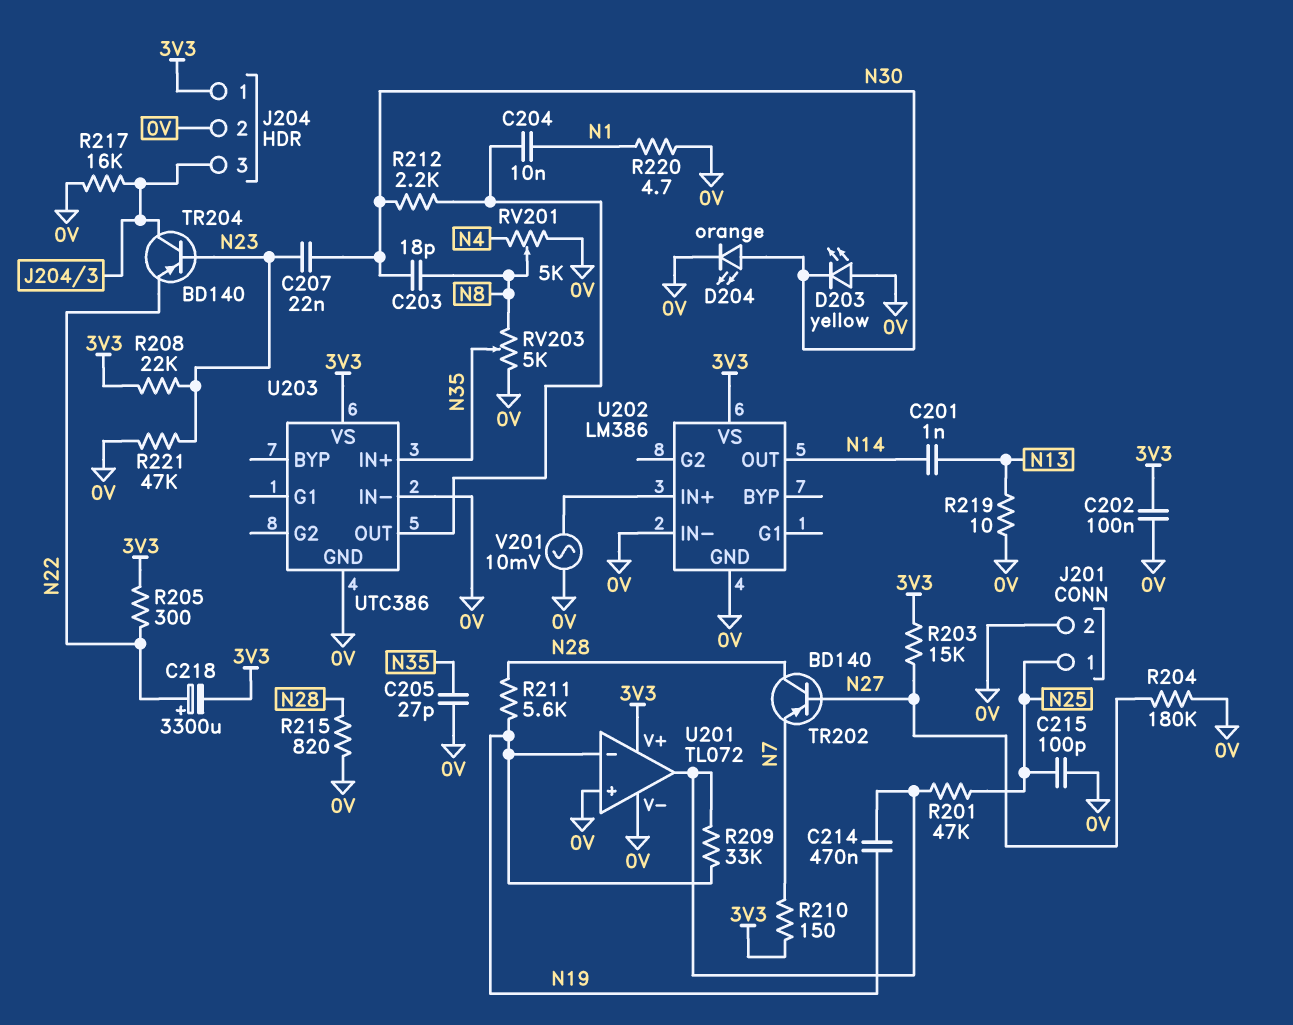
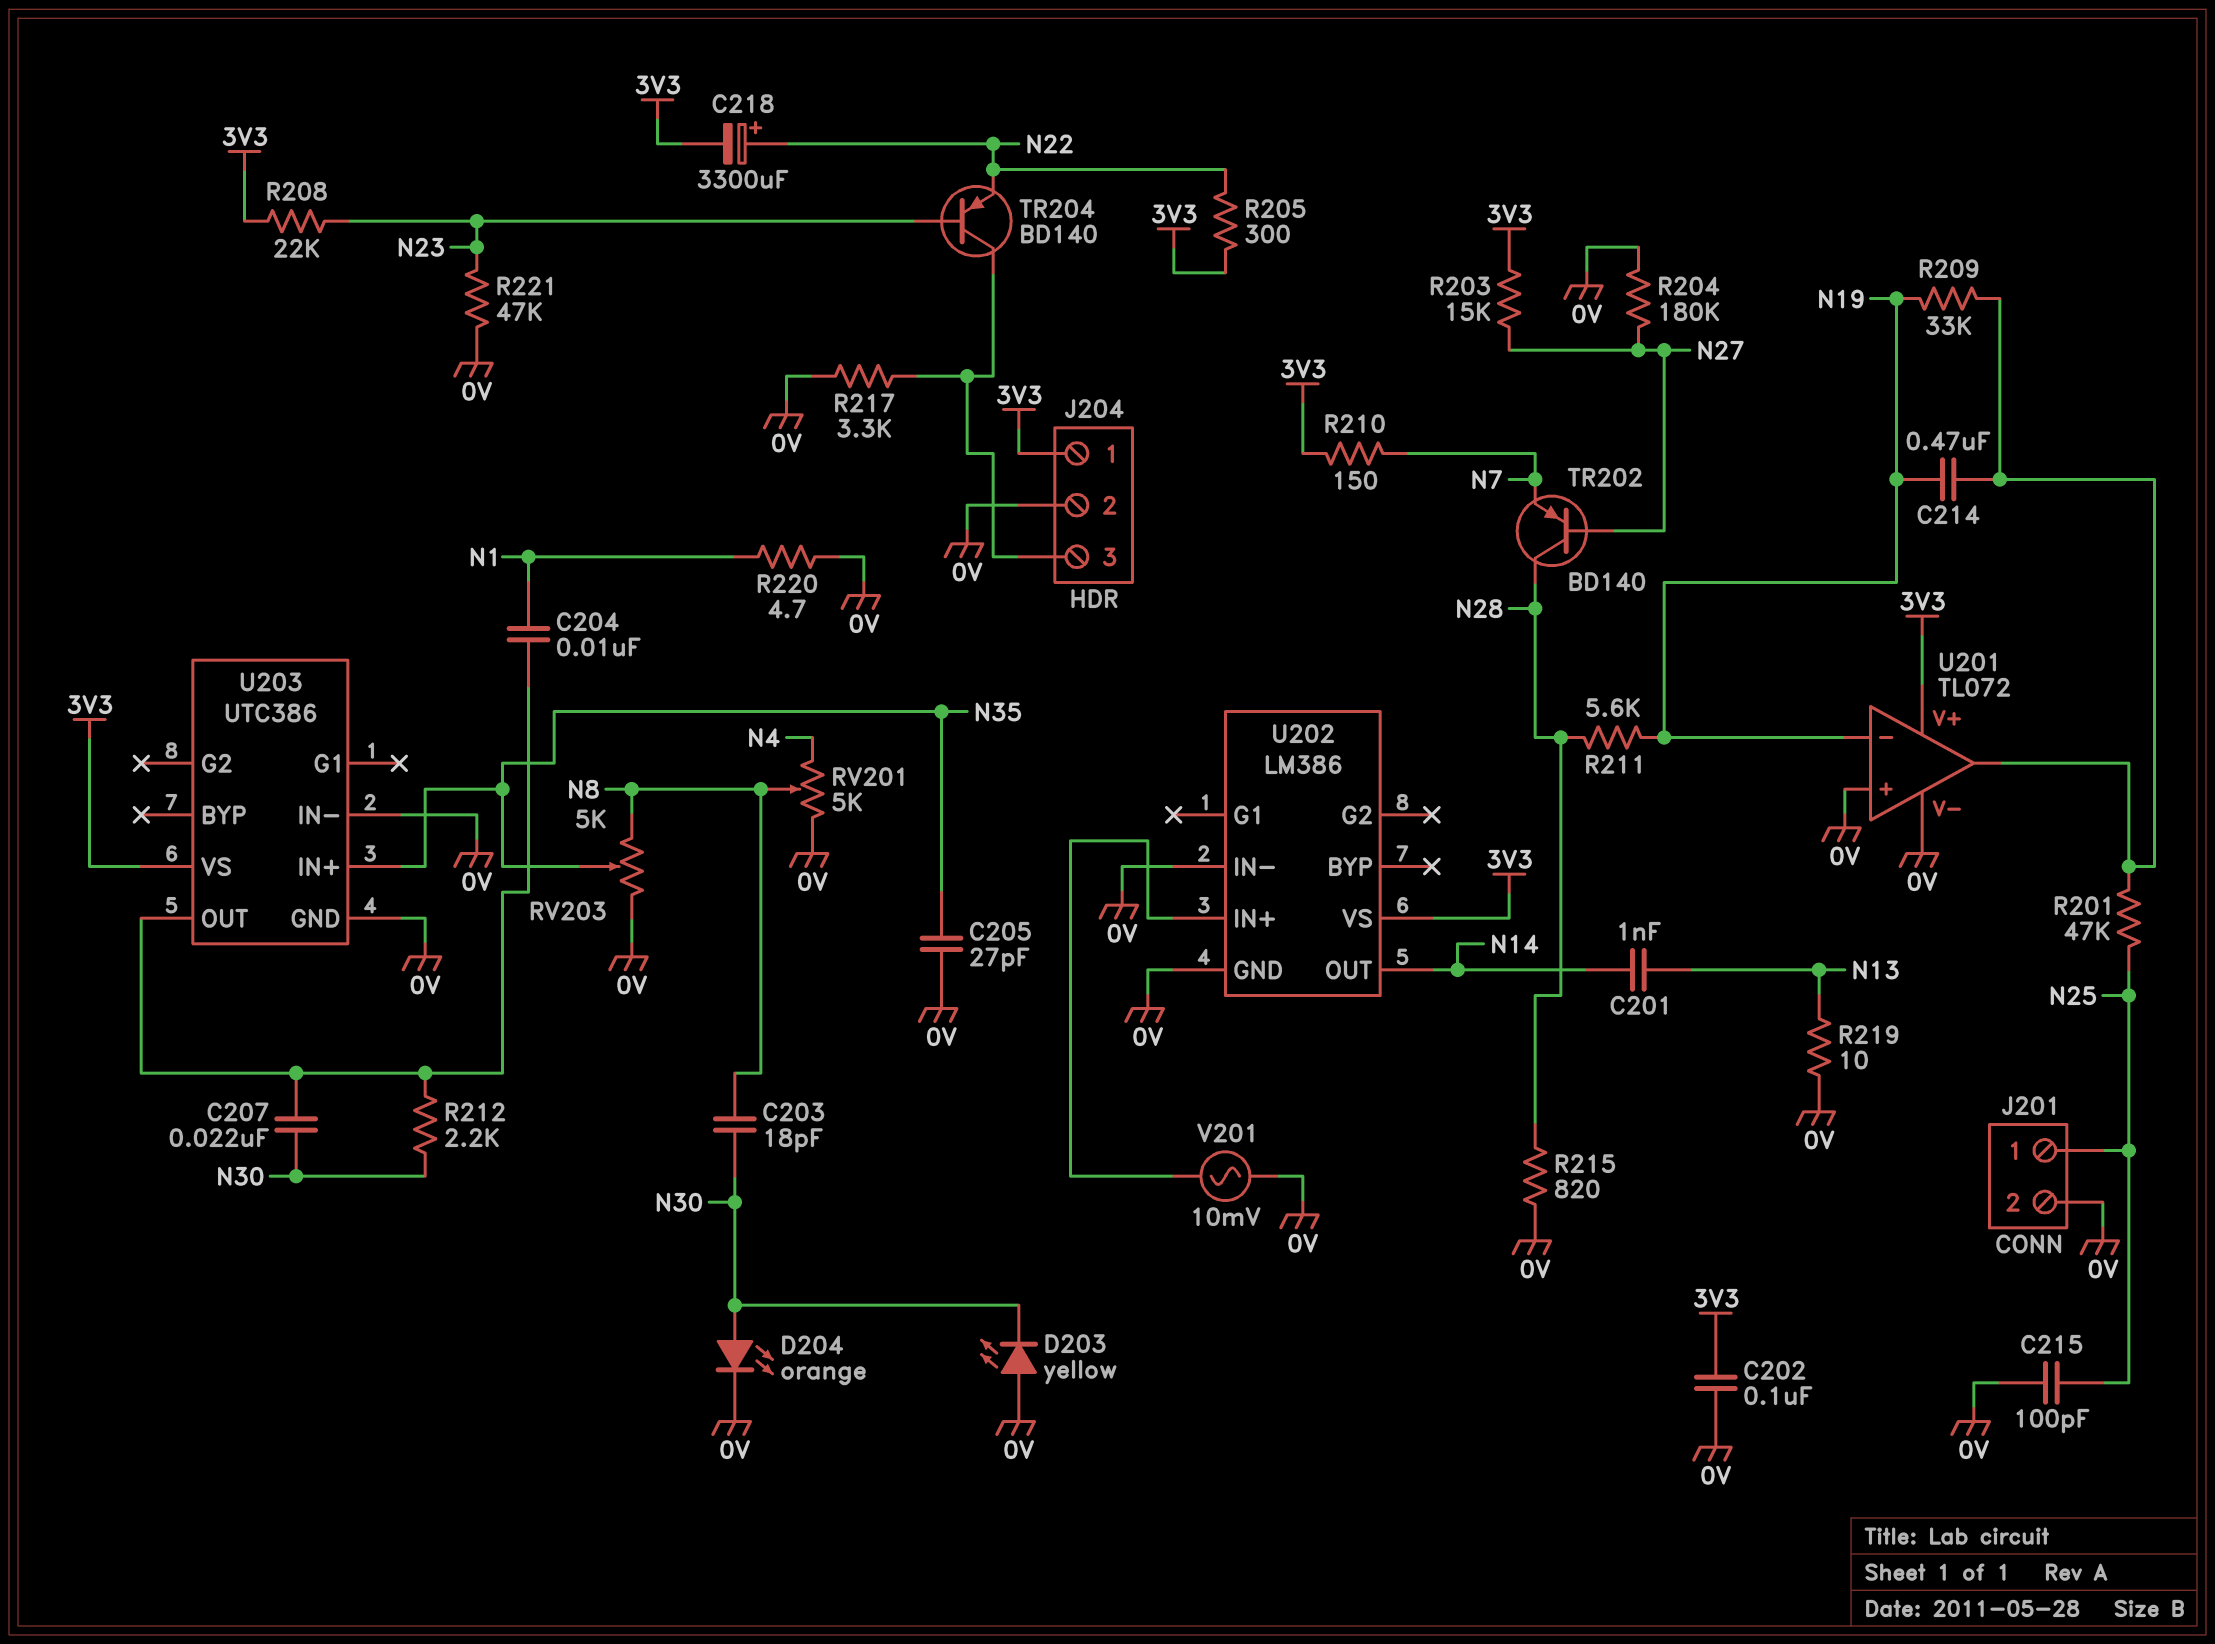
C207: 22nF (N23, N30) -> 22nF (N30, U203/OUT)
R217: 16k (0V, J204/3) -> 3.3k (0V, J204/3)

